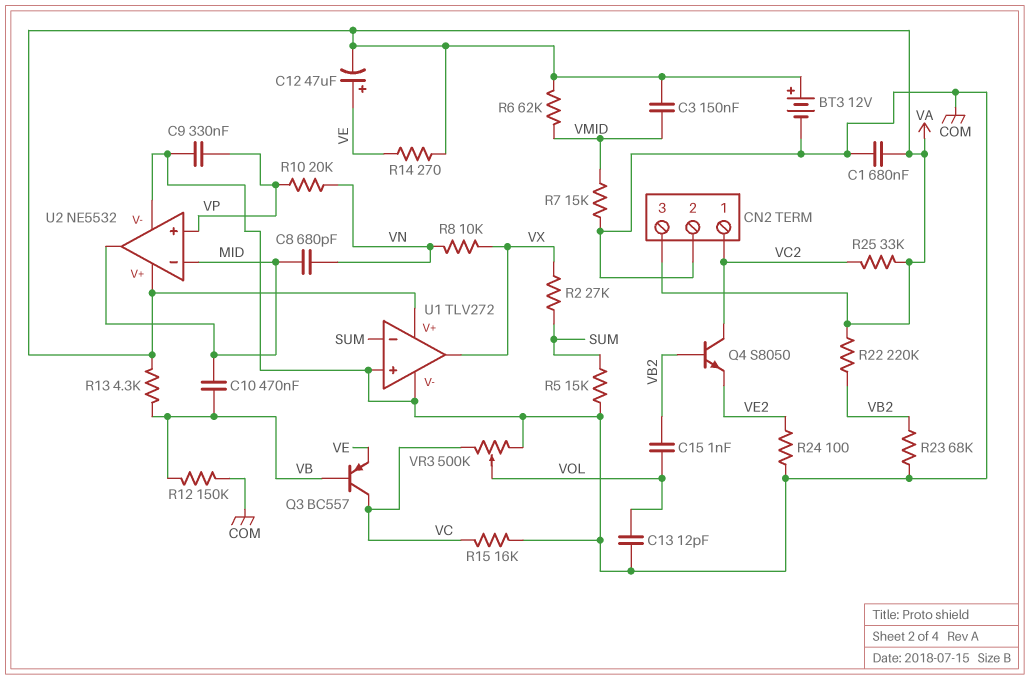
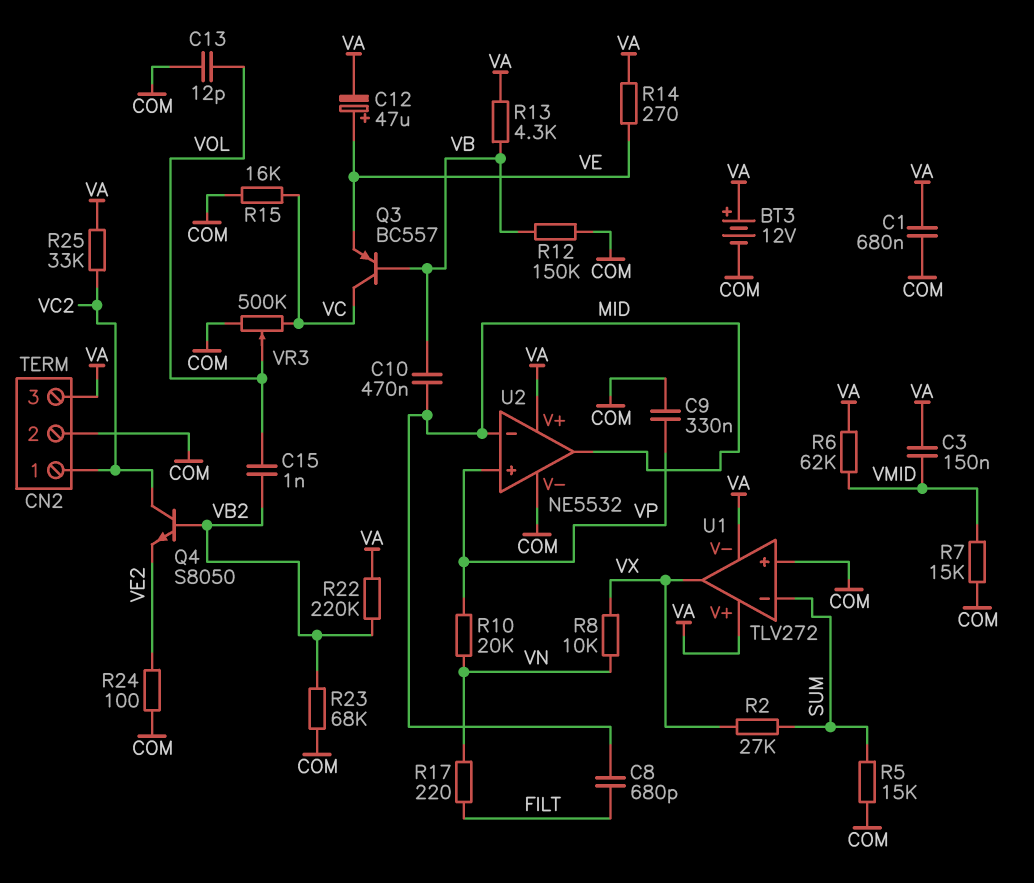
C8: 680pF (MID, VN) -> 680pF (FILT, MID)
R17: none -> 220 (FILT, VN)
U1 pin V-: COM -> VA

